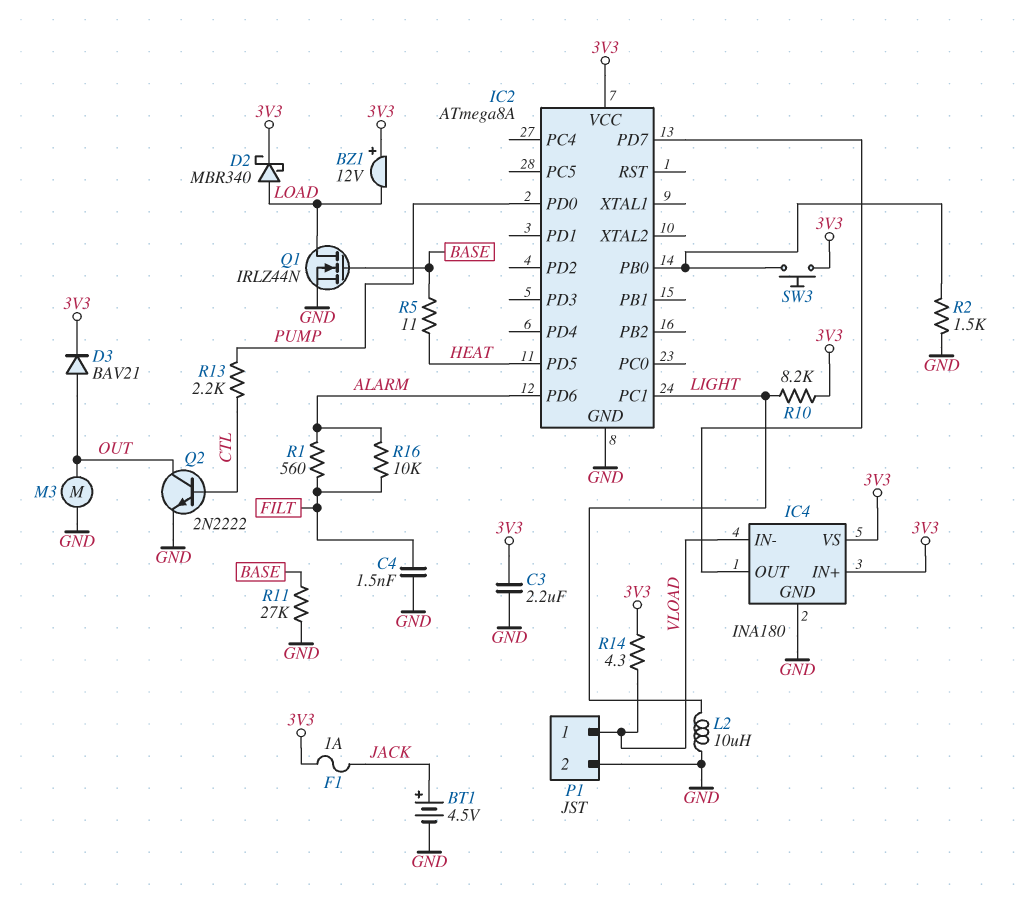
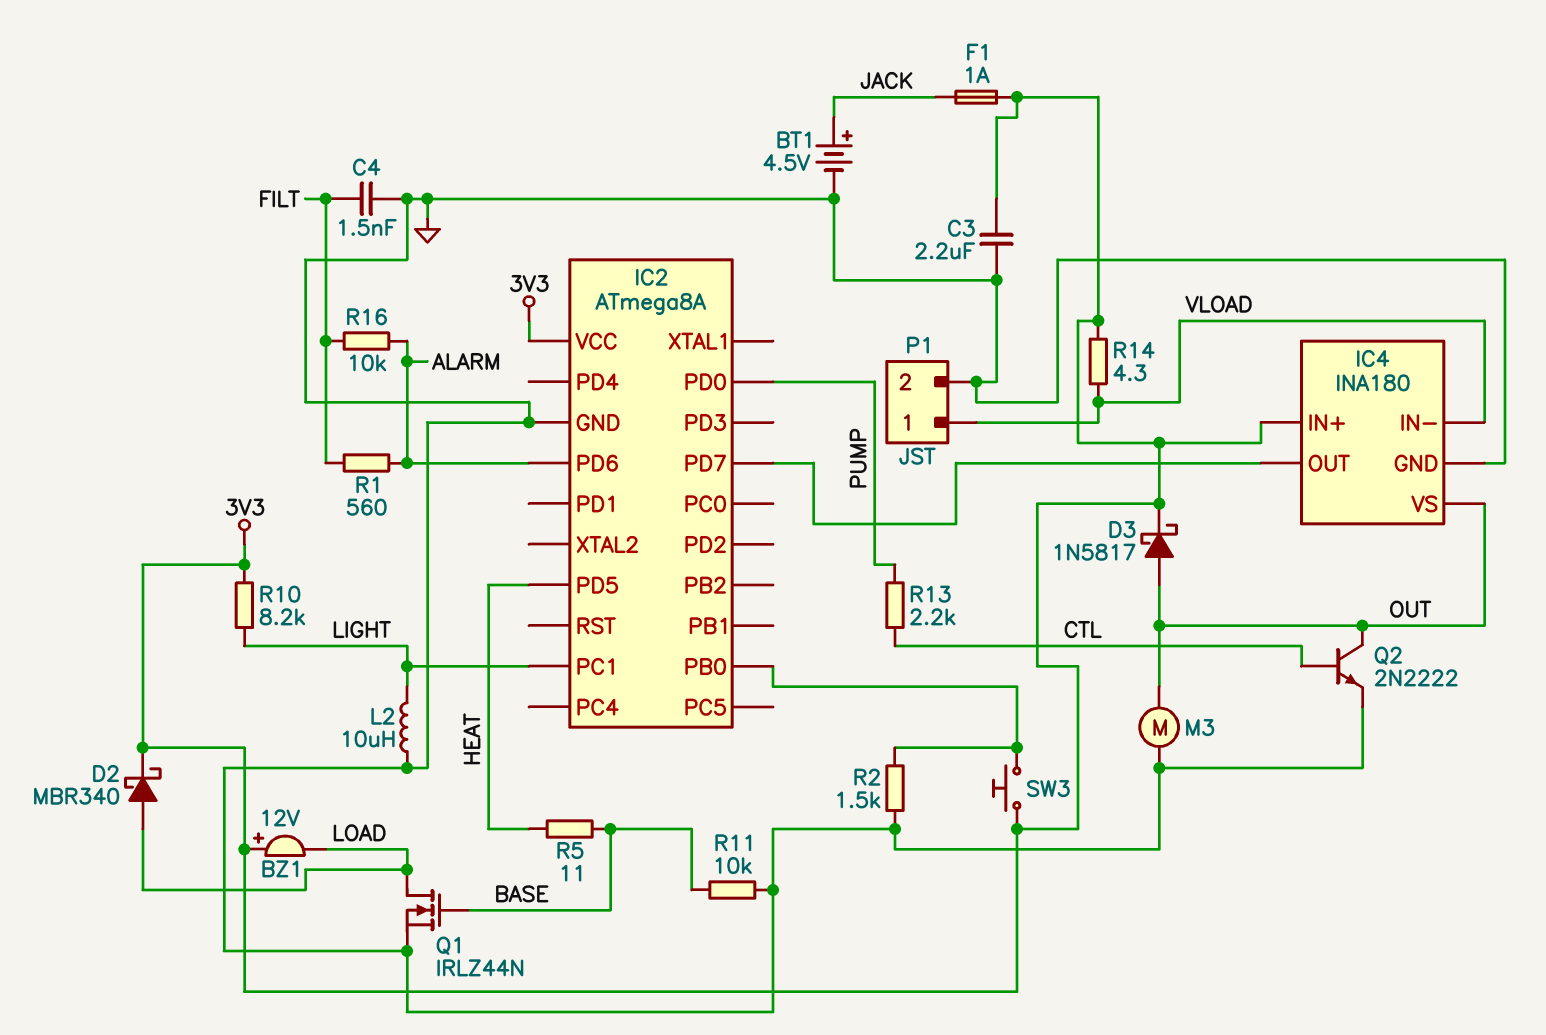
D3: diode BAV21 (A OUT, K 3V3) -> schottky 1N5817 (A OUT, K 3V3)
IC4 pin VS: 3V3 -> OUT
R11: 27k (BASE, GND) -> 10k (BASE, GND)

